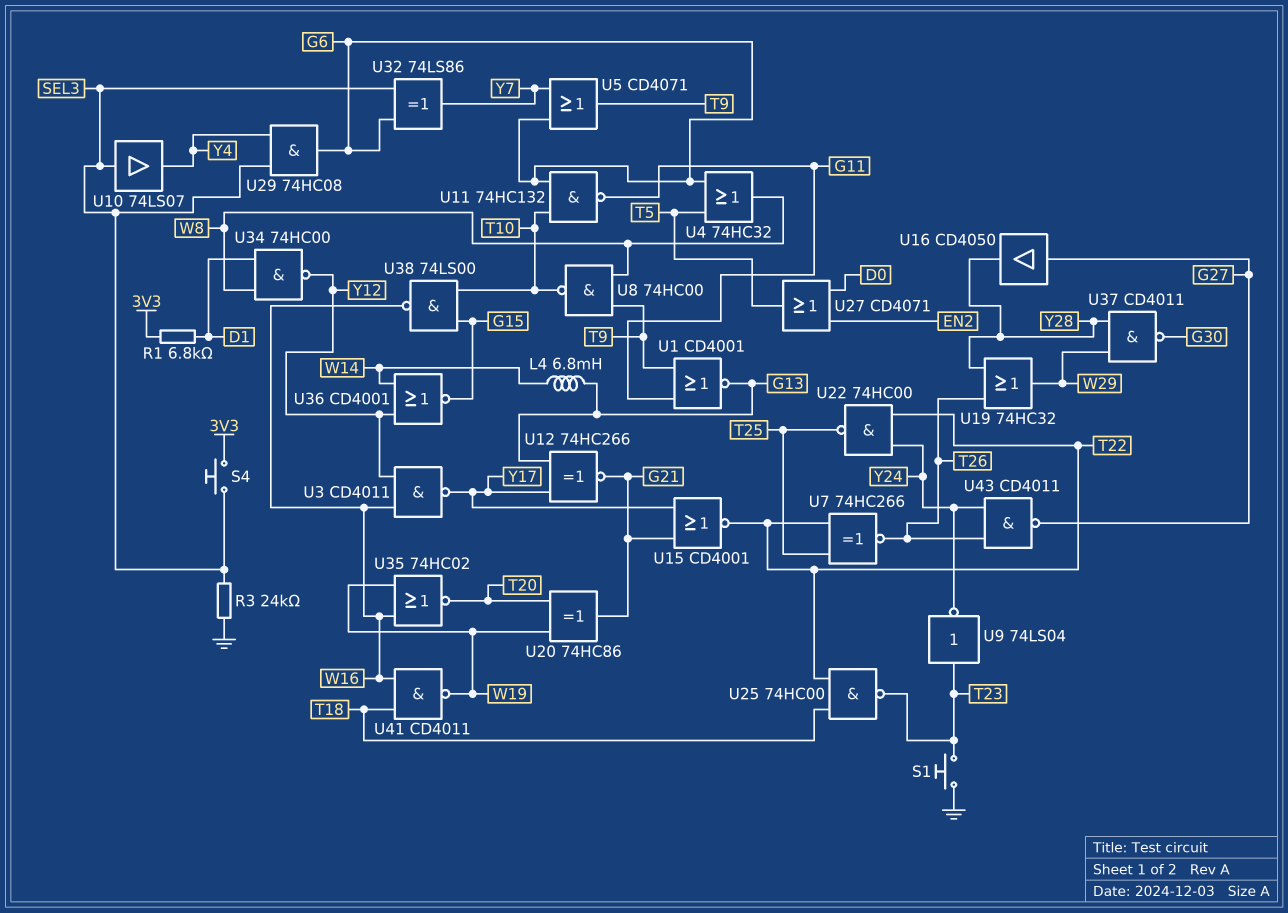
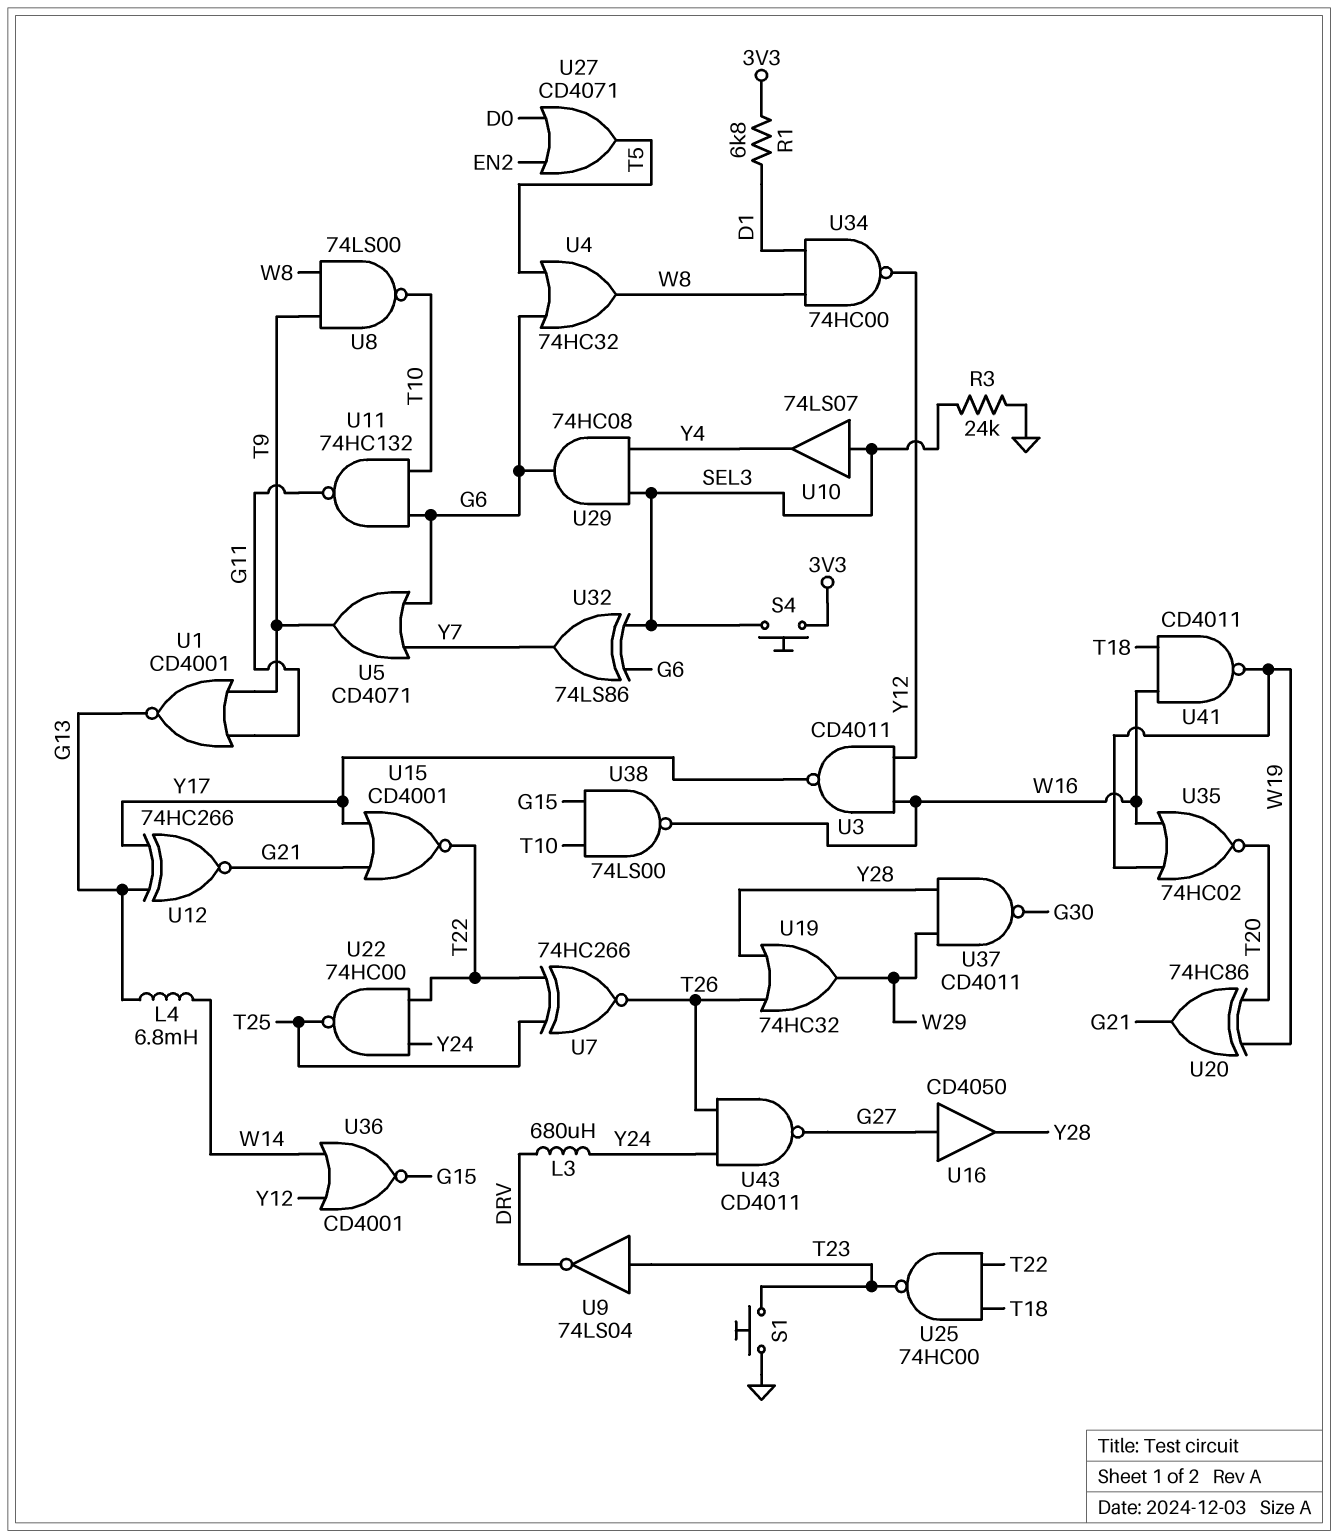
L3: none -> 680uH (DRV, Y24)
U8: NAND 74HC00 (in T9, in W8, out T10) -> NAND 74LS00 (in T9, in W8, out T10)
U9: NOT 74LS04 (in T23, out Y24) -> NOT 74LS04 (in T23, out DRV)

